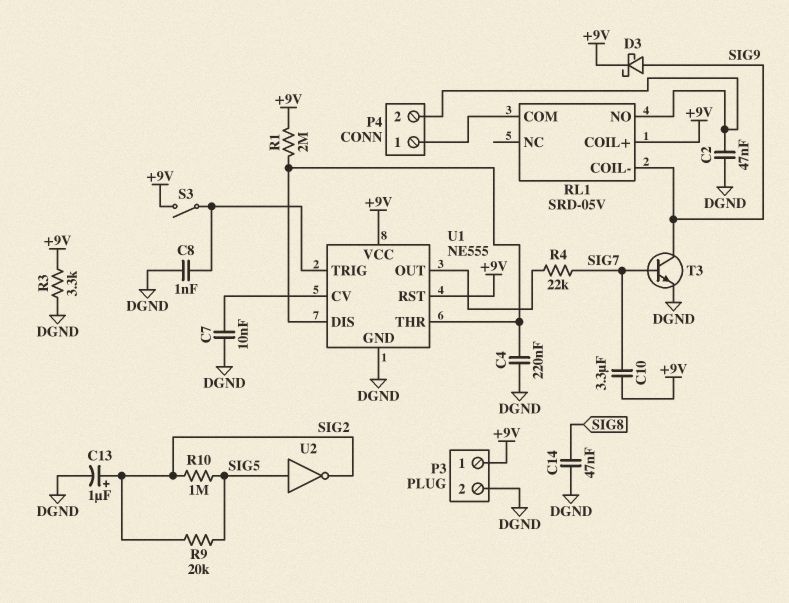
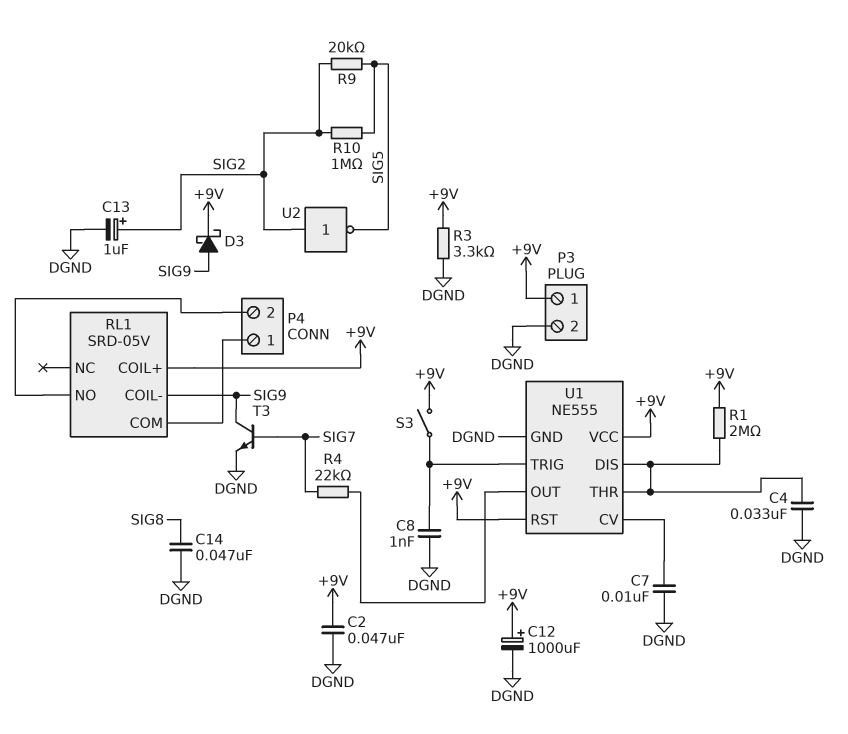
C2: 47nF (DGND, P4/2) -> 47nF (+9V, DGND)
C4: 220nF (DGND, U1/DIS) -> 33nF (DGND, U1/DIS)
C10: 3.3uF (+9V, SIG7) -> none
C12: none -> 1000uF (plus +9V, minus DGND)
U2: NOT (in SIG5, out SIG2) -> NOT (in SIG2, out SIG5)

